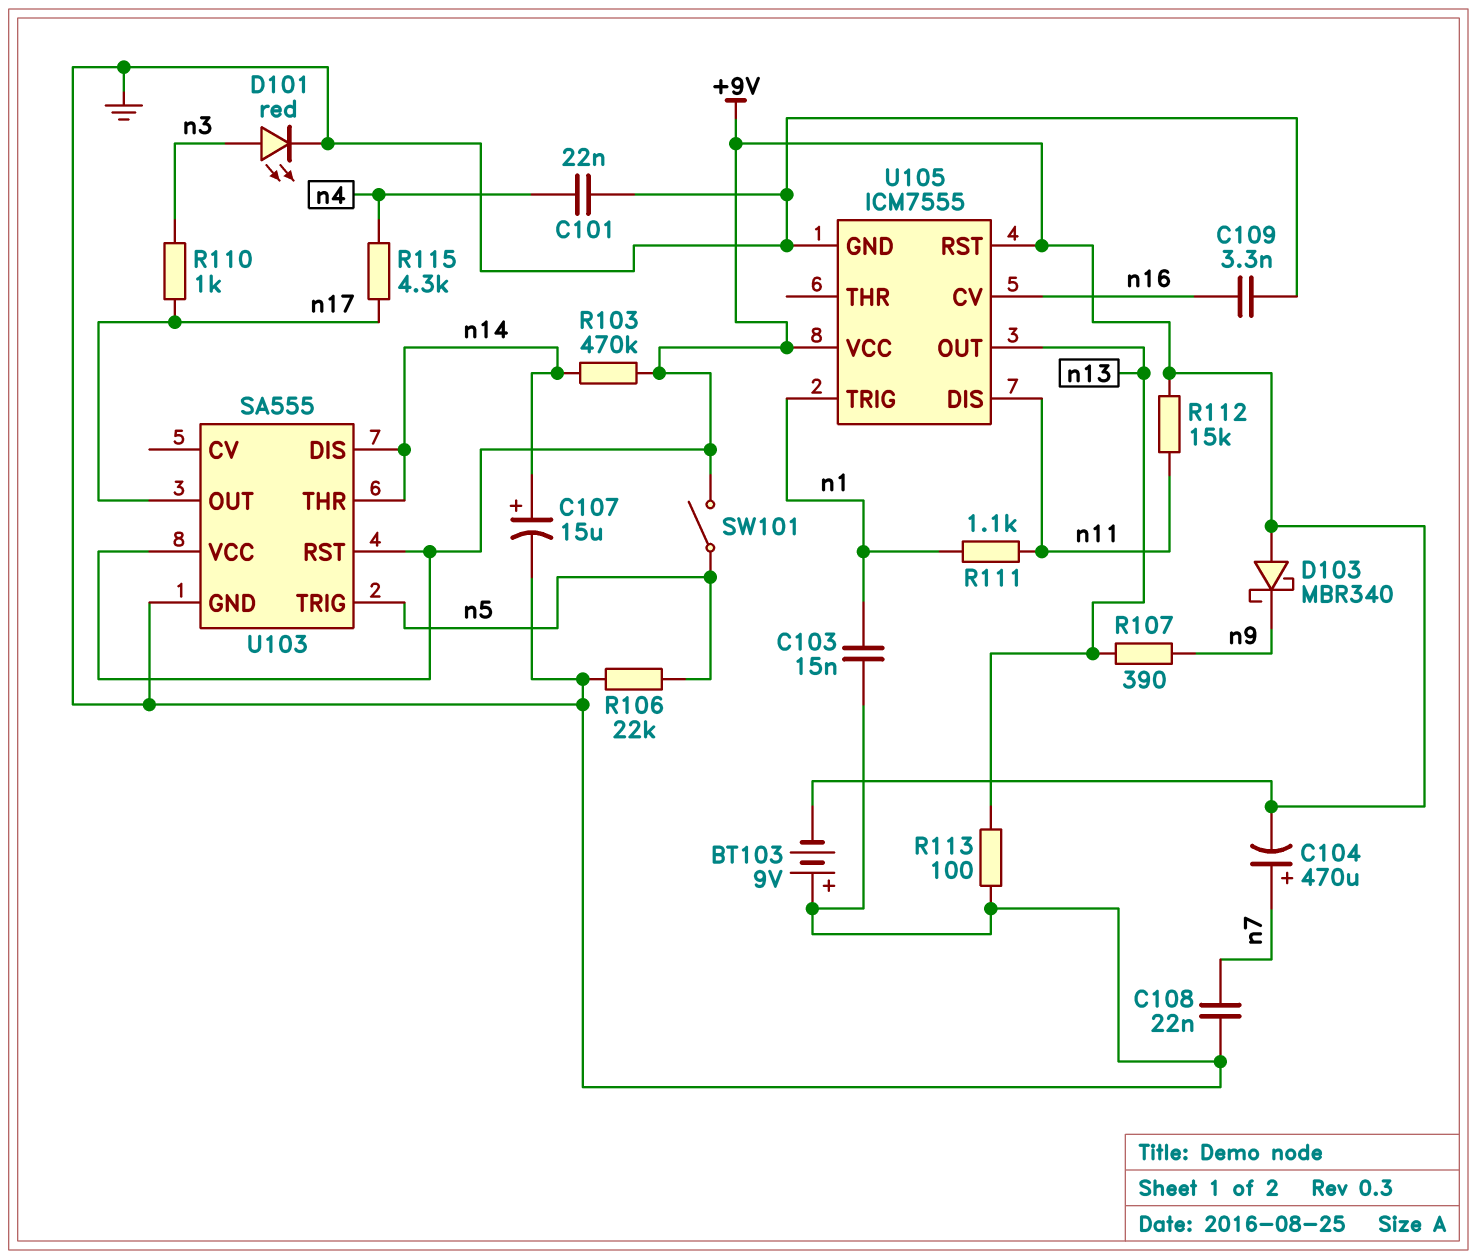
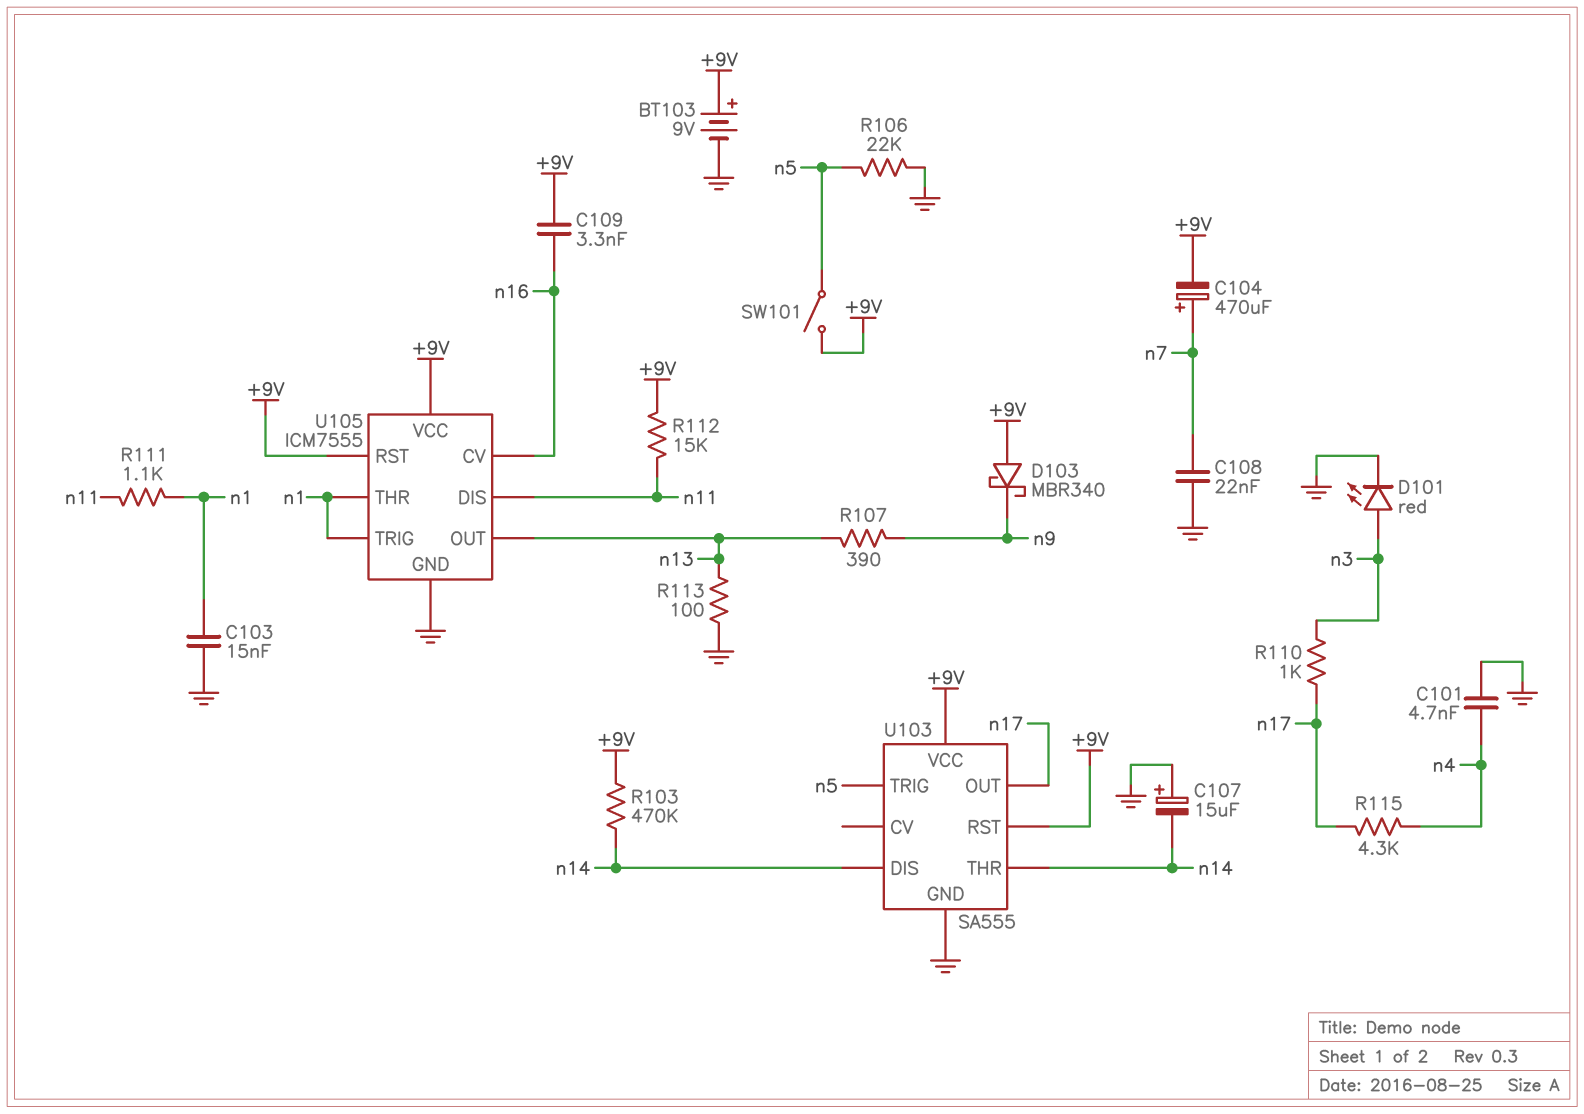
BT103: 9V (plus GND, minus +9V) -> 9V (plus +9V, minus GND)
C101: 22nF (GND, n4) -> 4.7nF (GND, n4)
C107: 15uF (plus n14, minus GND) -> 15uF (plus GND, minus n14)
C109: 3.3nF (GND, n16) -> 3.3nF (+9V, n16)
U105 pin THR: none -> n1

